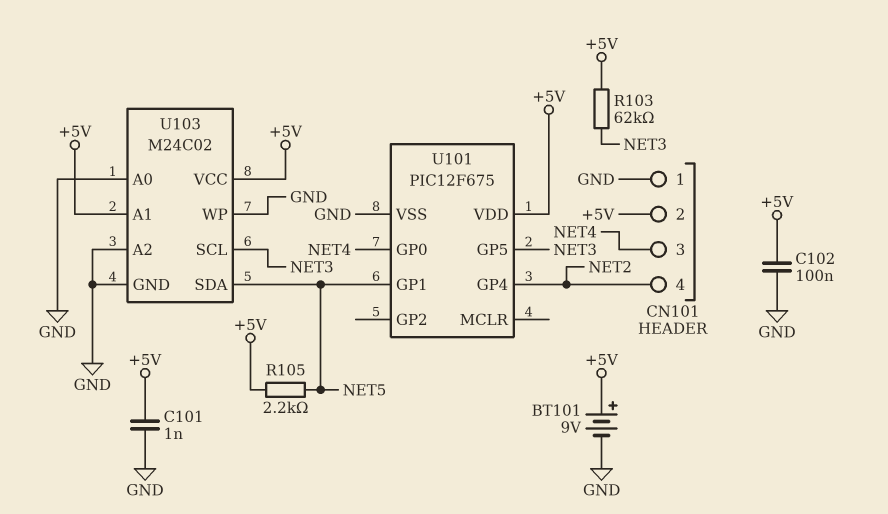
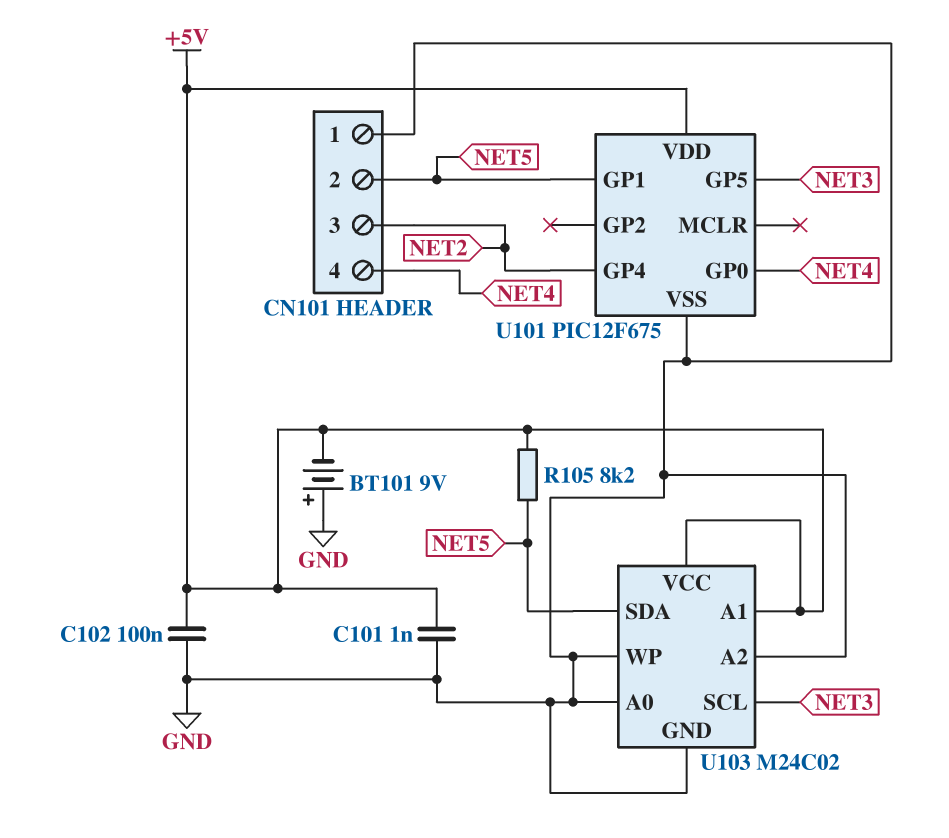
BT101: 9V (plus +5V, minus GND) -> 9V (plus GND, minus +5V)
CN101 pin 2: +5V -> NET5
CN101 pin 3: NET4 -> NET2
CN101 pin 4: NET2 -> NET4
R103: 62k (+5V, NET3) -> none
R105: 2.2k (+5V, NET5) -> 8.2k (+5V, NET5)

